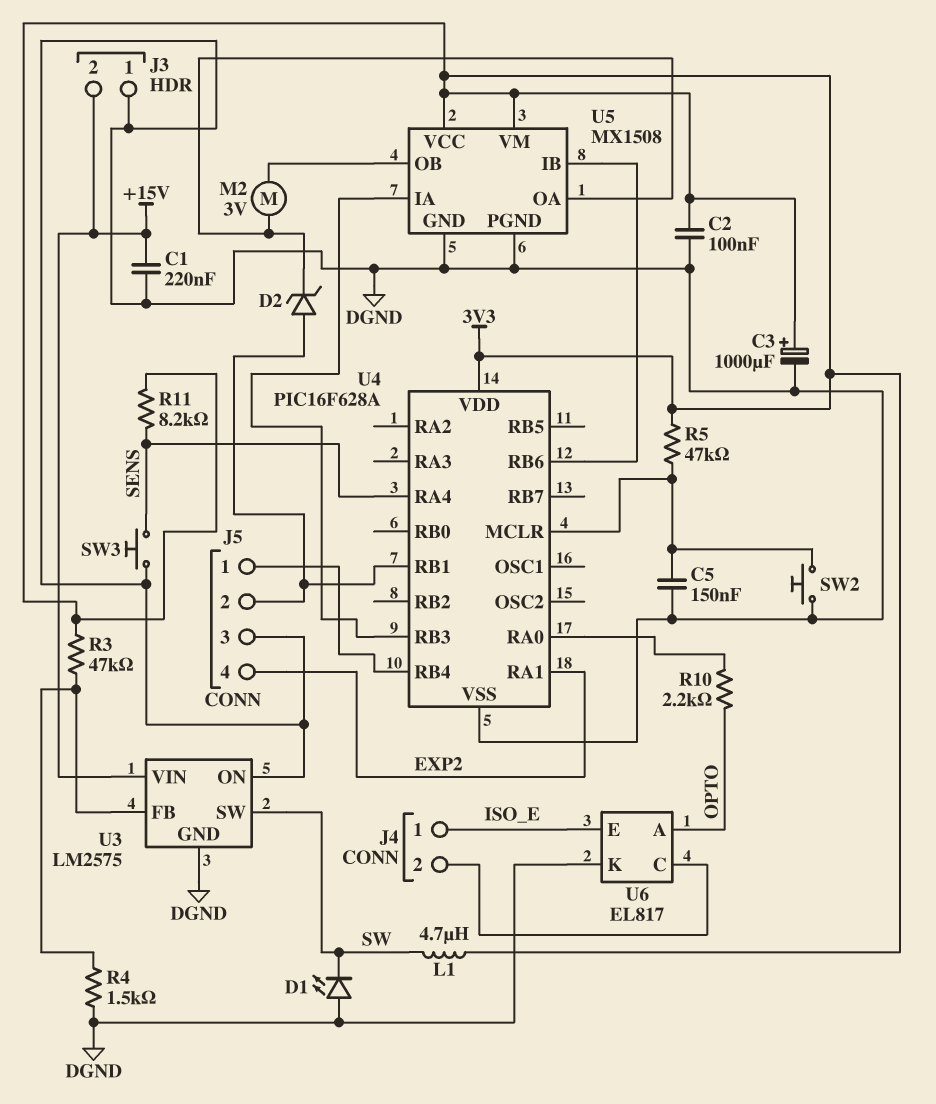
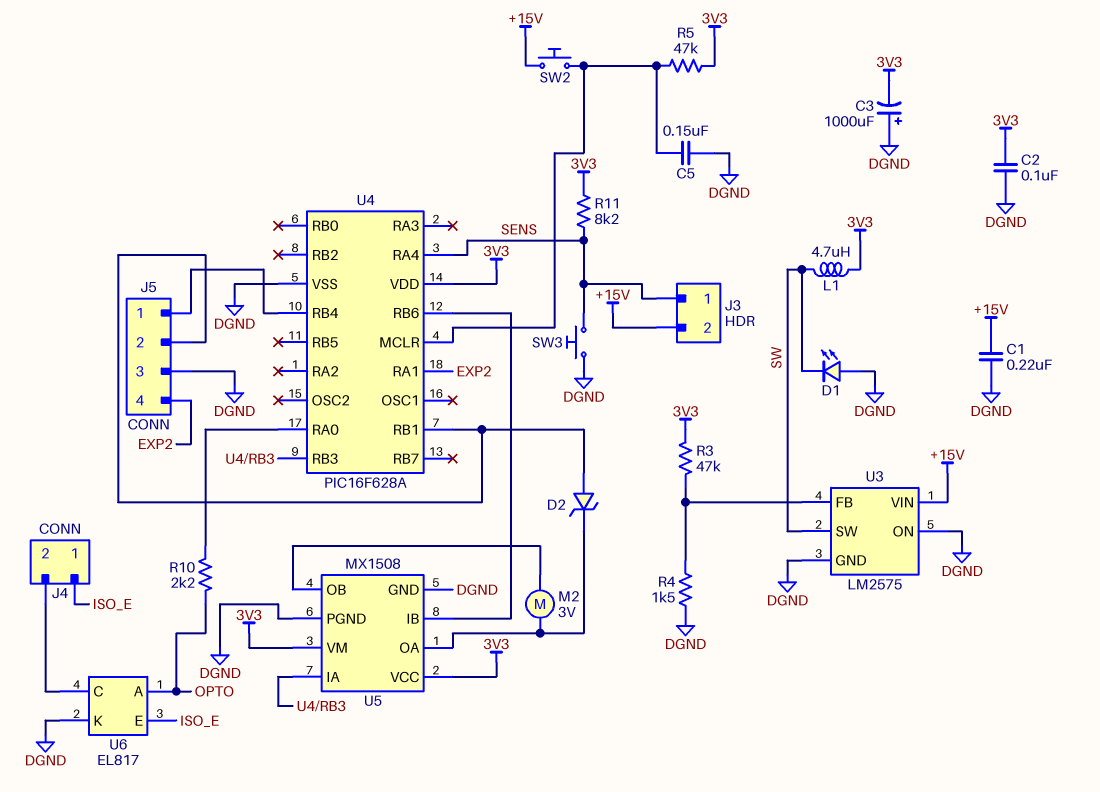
C3: 1000uF (plus 3V3, minus DGND) -> 1000uF (plus DGND, minus 3V3)
J3 pin 1: DGND -> SENS
SW2: button (DGND, U4/MCLR) -> button (+15V, U4/MCLR)

